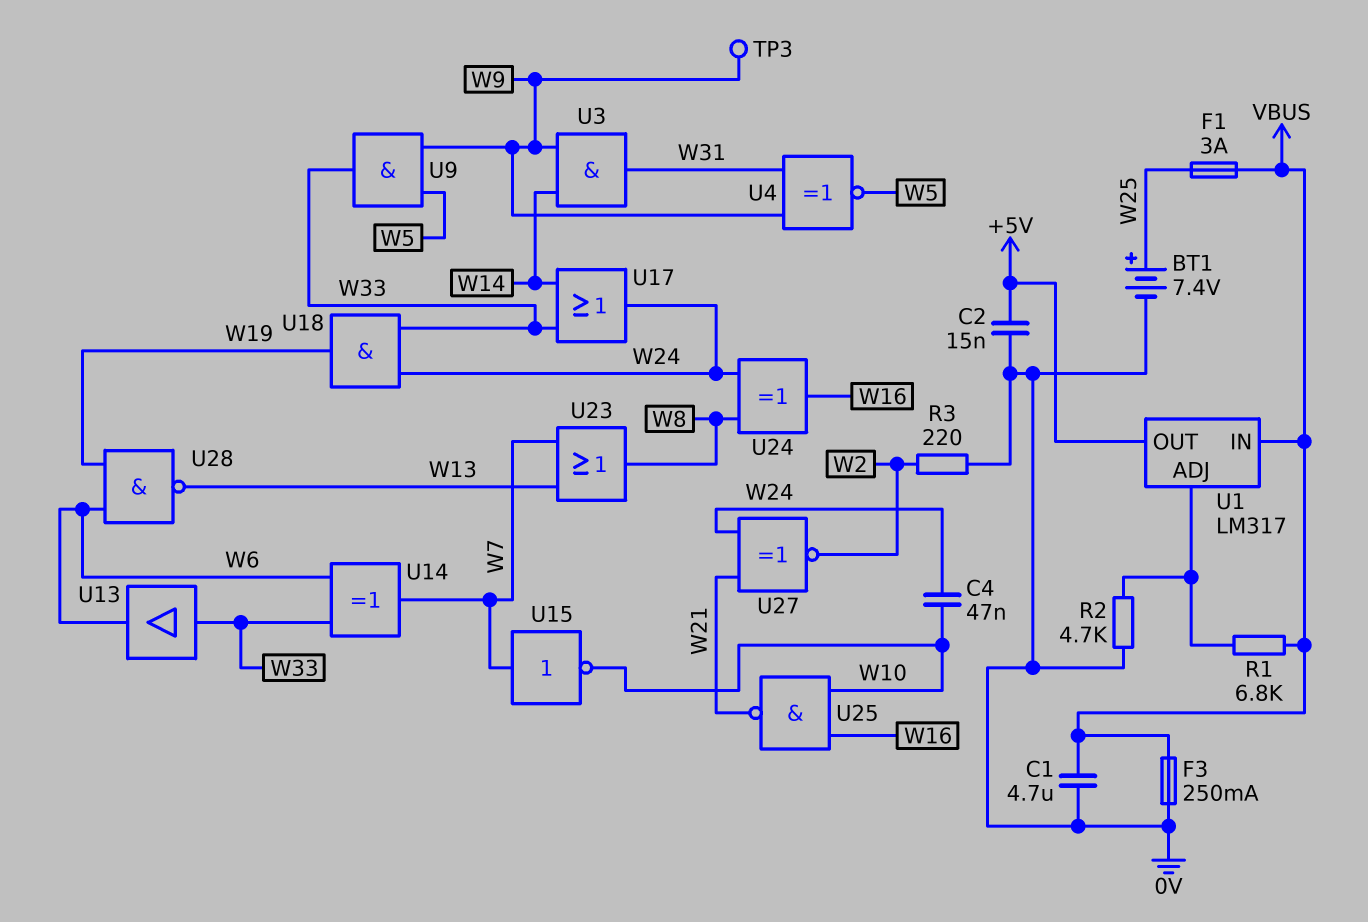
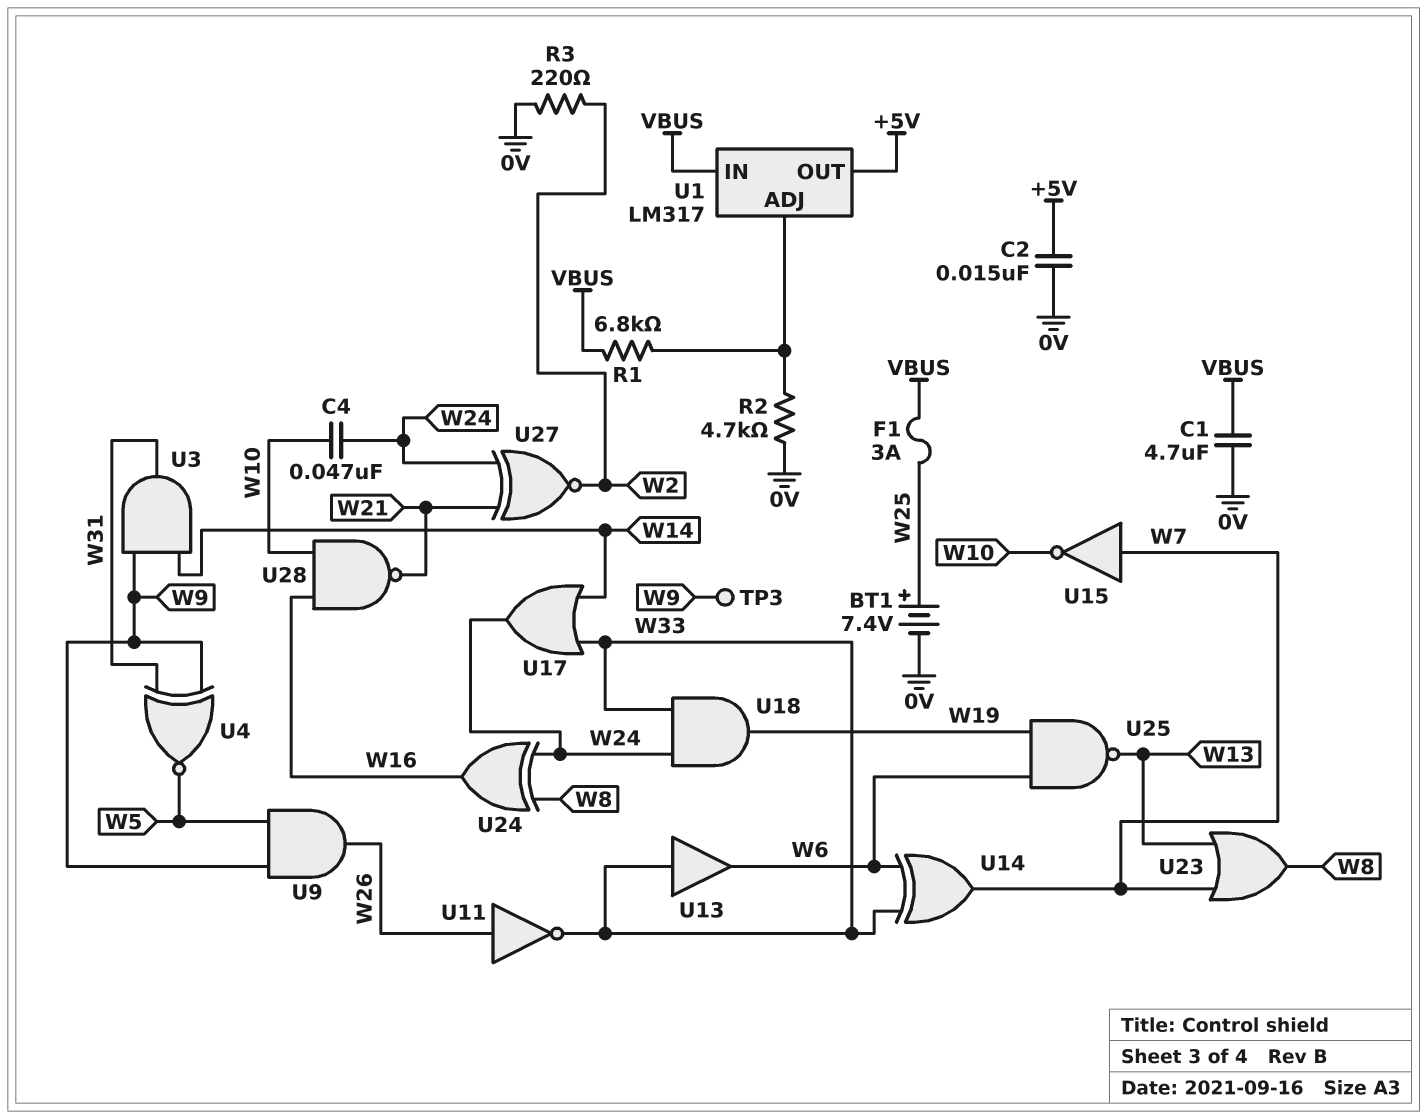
F3: 250mA (0V, VBUS) -> none
U9: AND (in W5, in W9, out W33) -> AND (in W5, in W9, out W26)
U11: none -> NOT (in W26, out W33)
U25: NAND (in W10, in W16, out W21) -> NAND (in W6, in W19, out W13)
U28: NAND (in W6, in W19, out W13) -> NAND (in W10, in W16, out W21)

